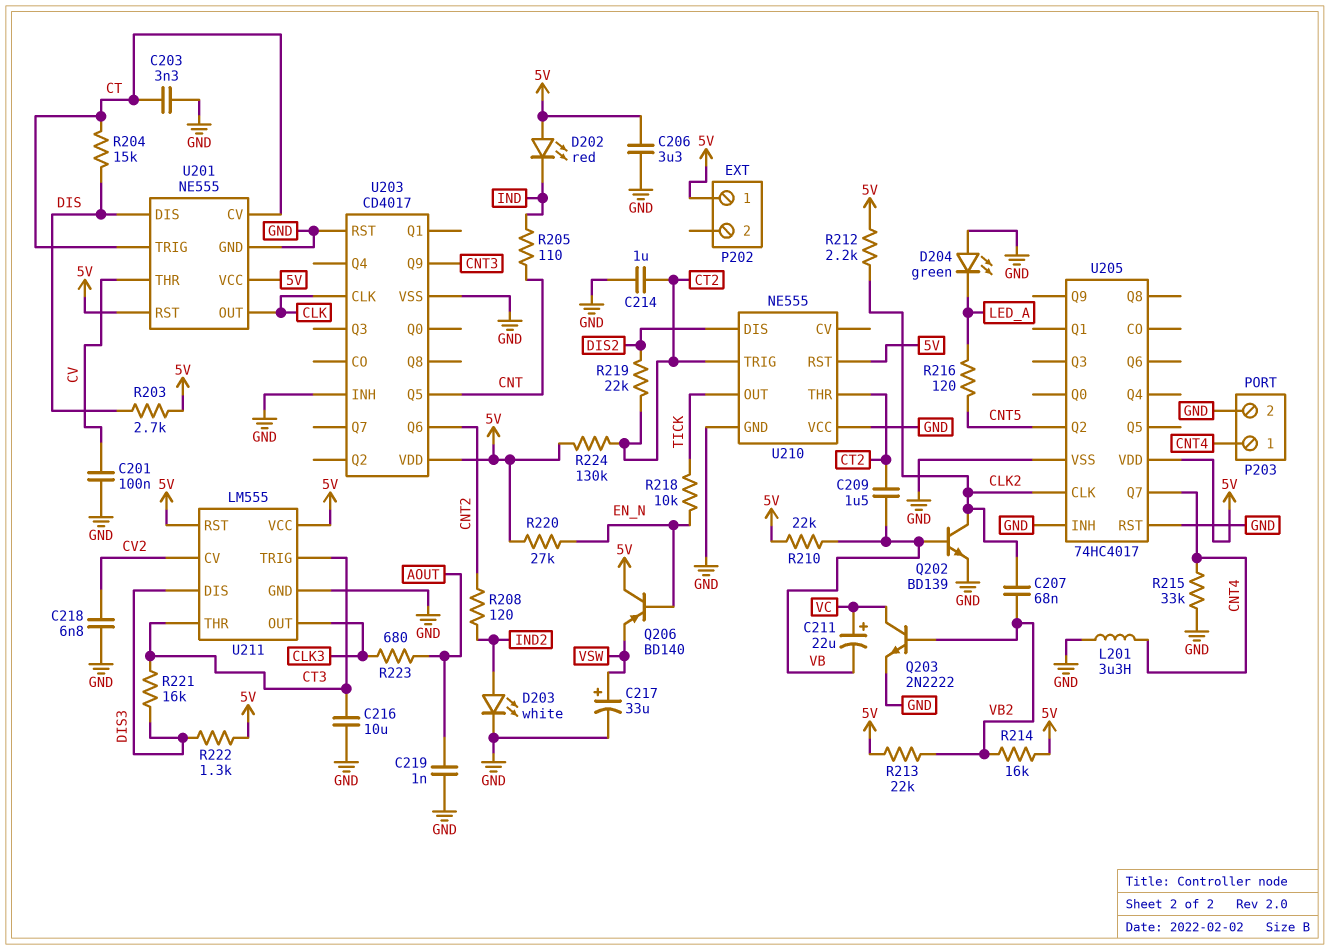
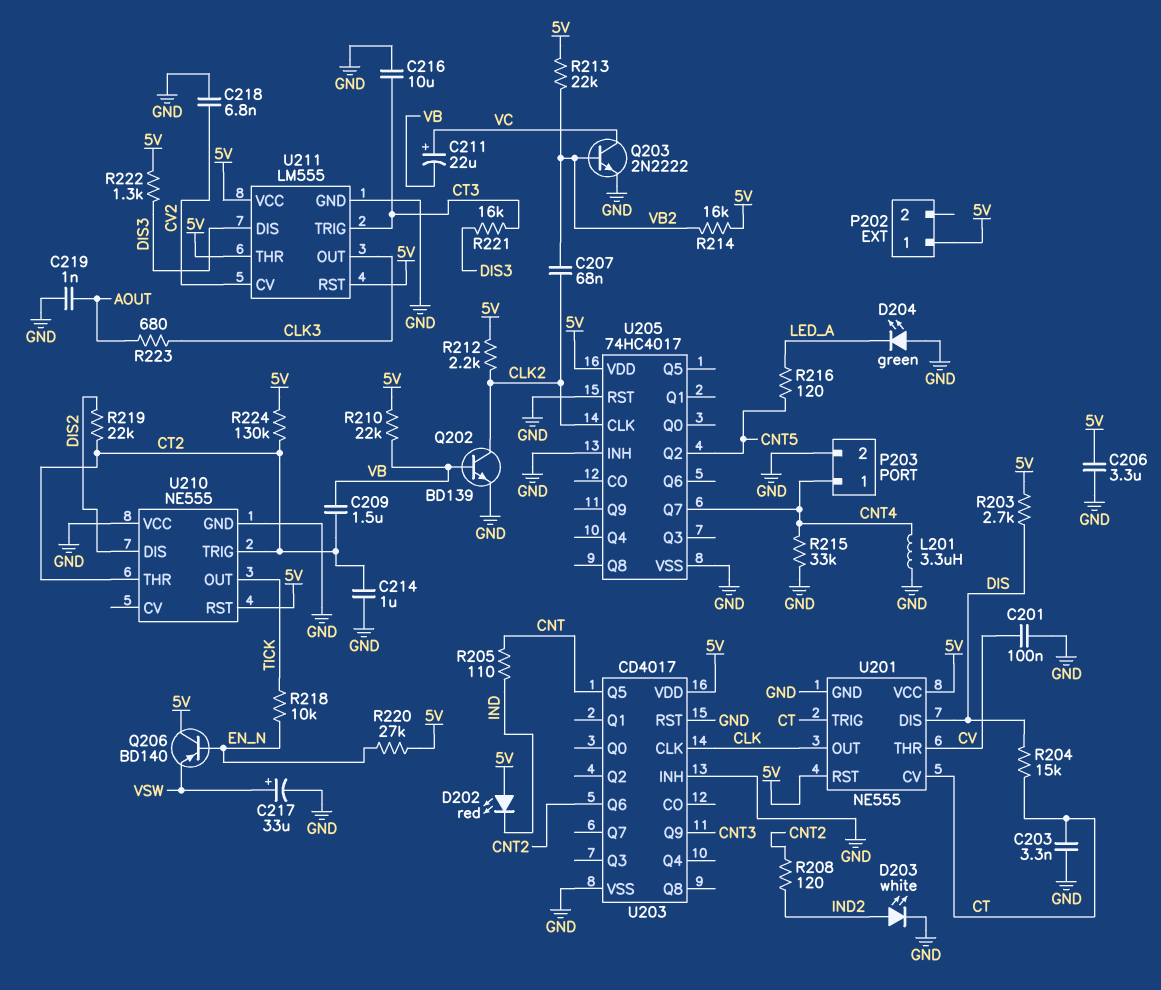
U211 pin THR: CT3 -> 5V

